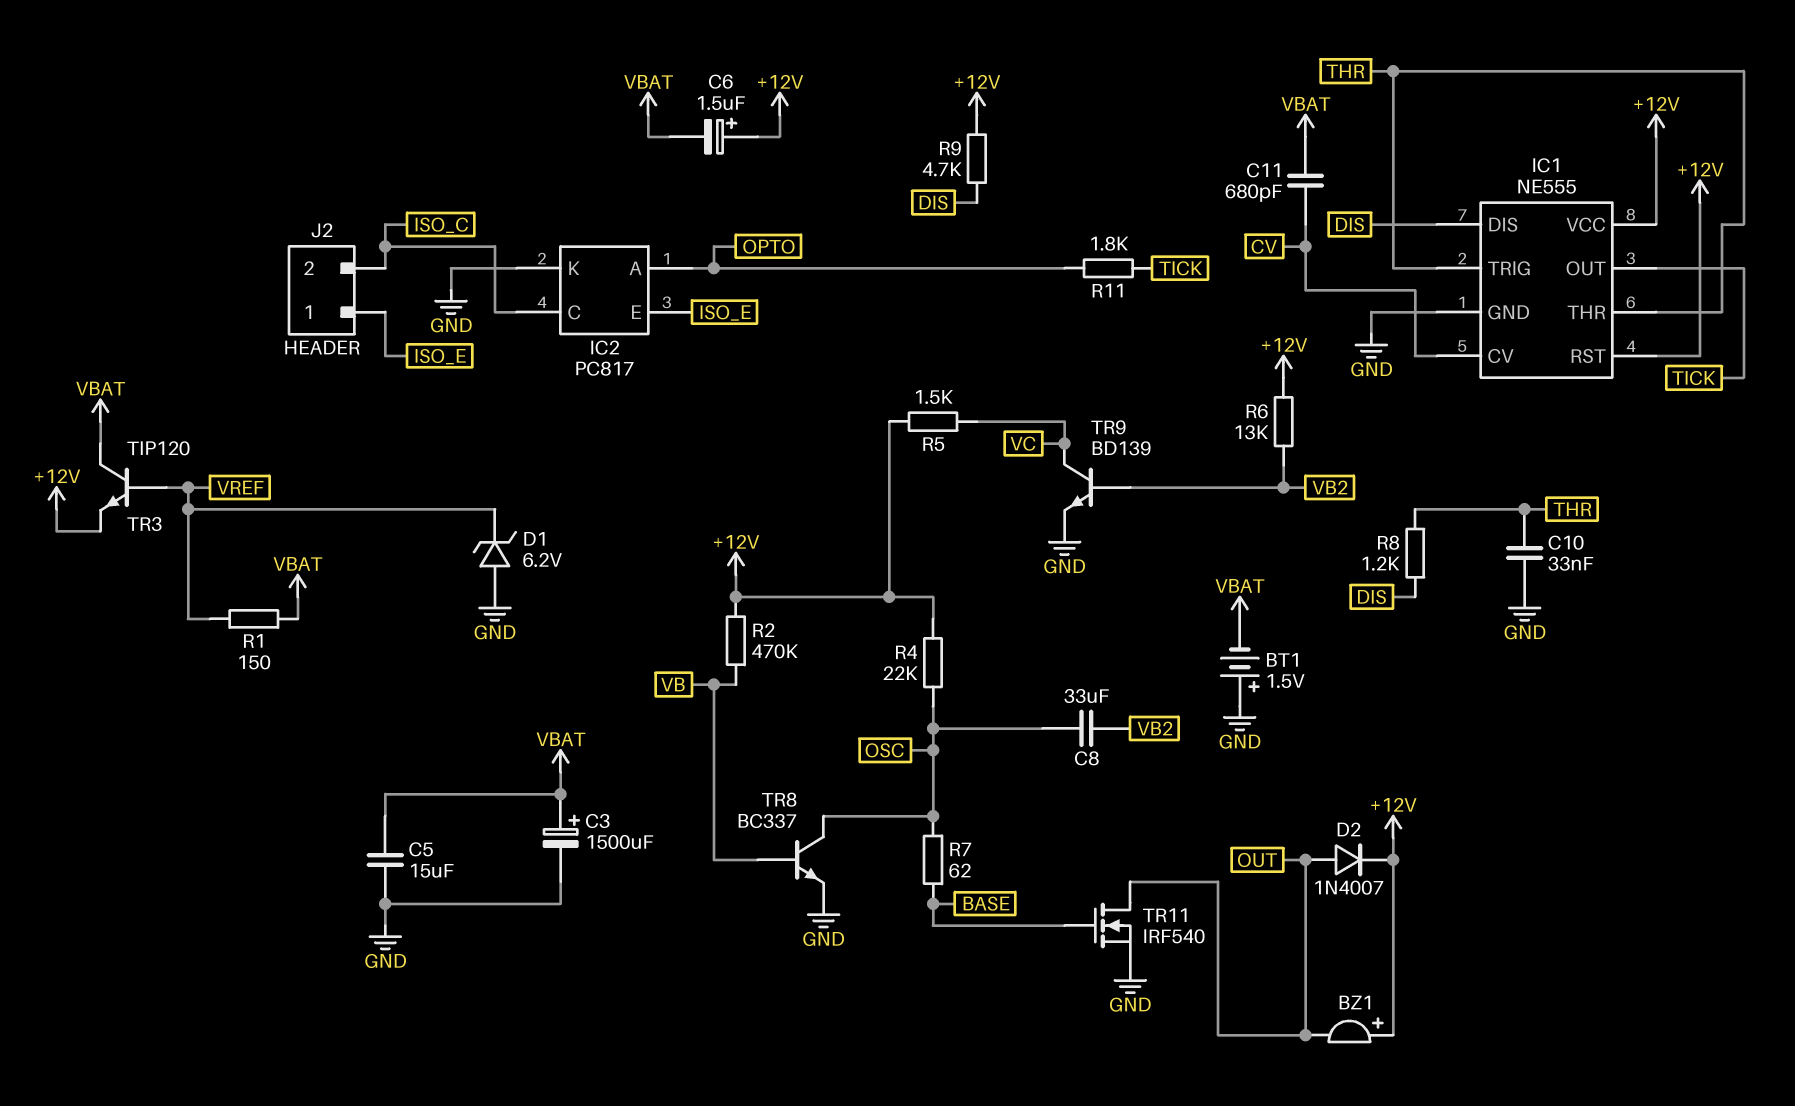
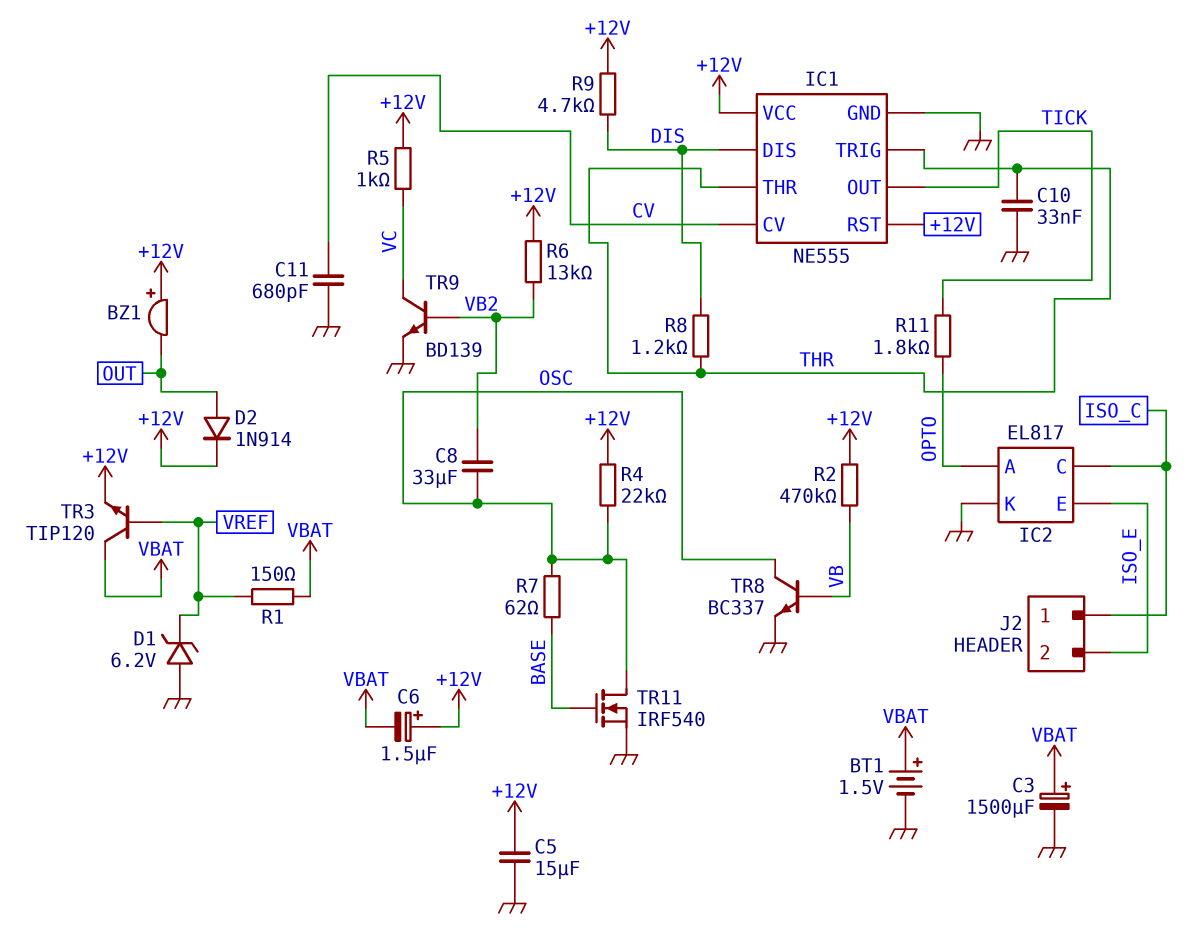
BT1: 1.5V (plus GND, minus VBAT) -> 1.5V (plus VBAT, minus GND)
C5: 15uF (GND, VBAT) -> 15uF (+12V, GND)
C11: 680pF (CV, VBAT) -> 680pF (CV, GND)
D2: diode 1N4007 (A OUT, K +12V) -> diode 1N914 (A OUT, K +12V)
IC2: PC817 -> EL817
J2 pin 1: ISO_E -> ISO_C
J2 pin 2: ISO_C -> ISO_E
R5: 1.5k (+12V, VC) -> 1k (+12V, VC)
TR11: NMOS IRF540 (G BASE, D OUT, S GND) -> NMOS IRF540 (G BASE, D OSC, S GND)

